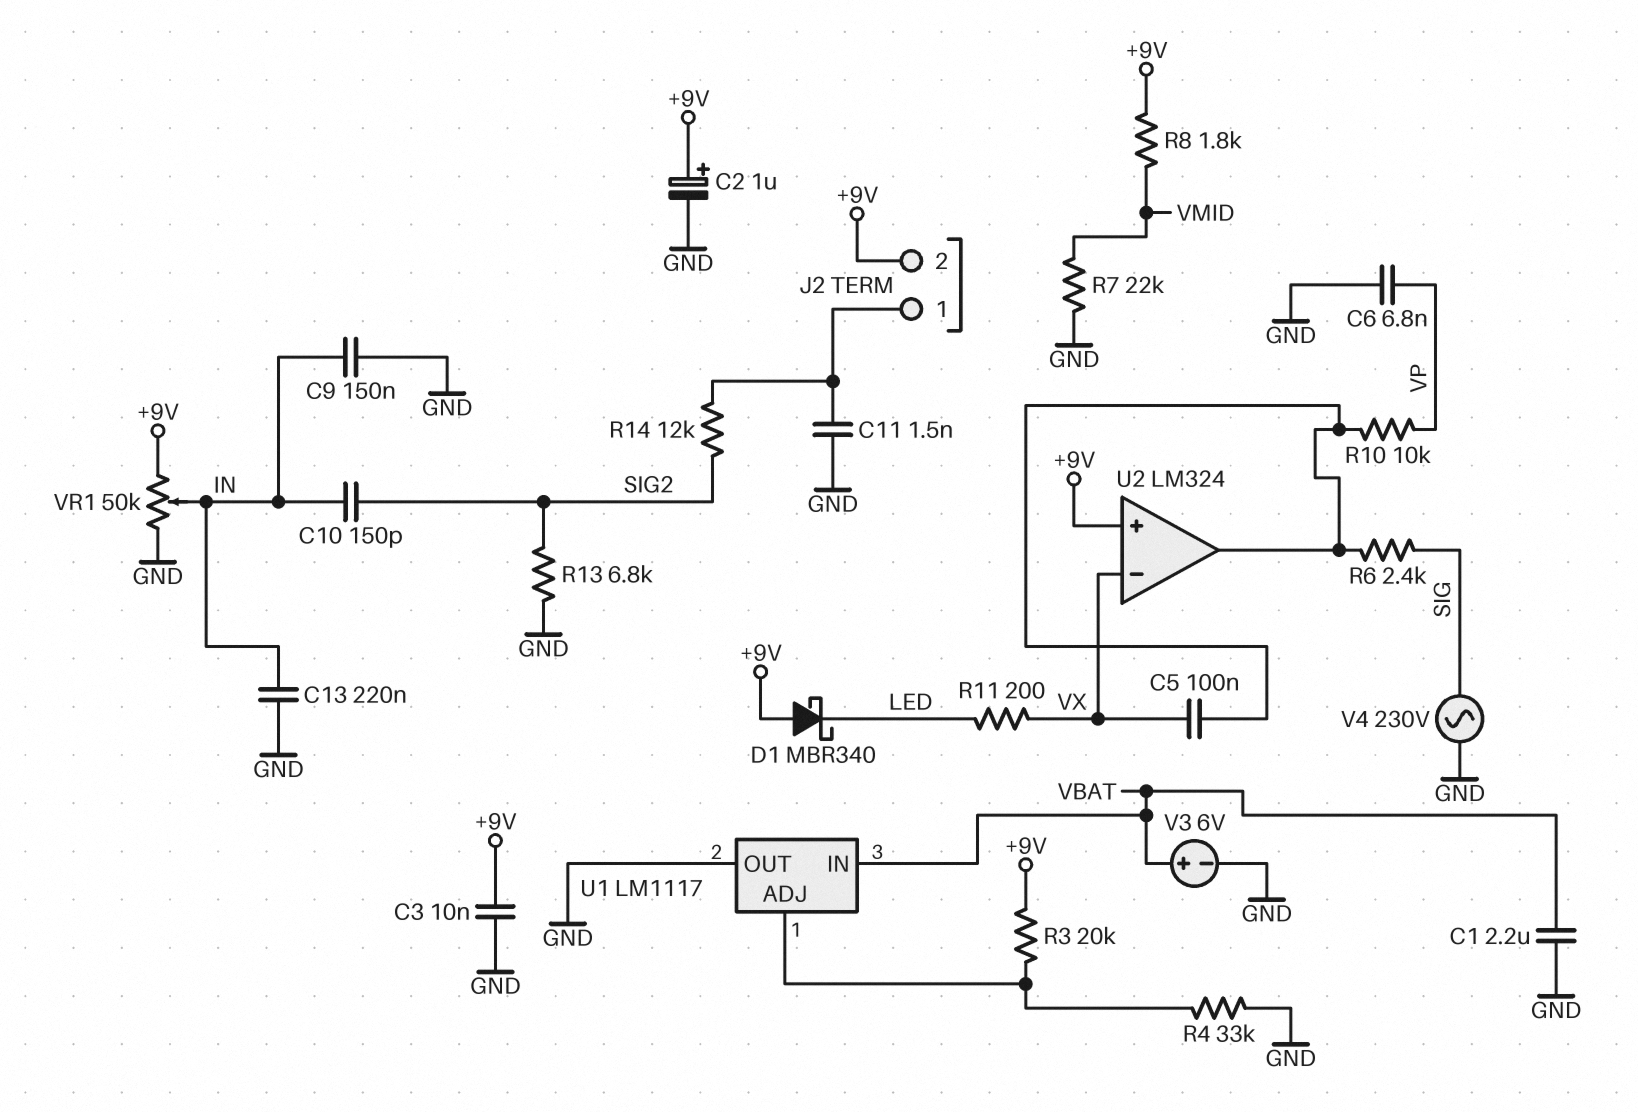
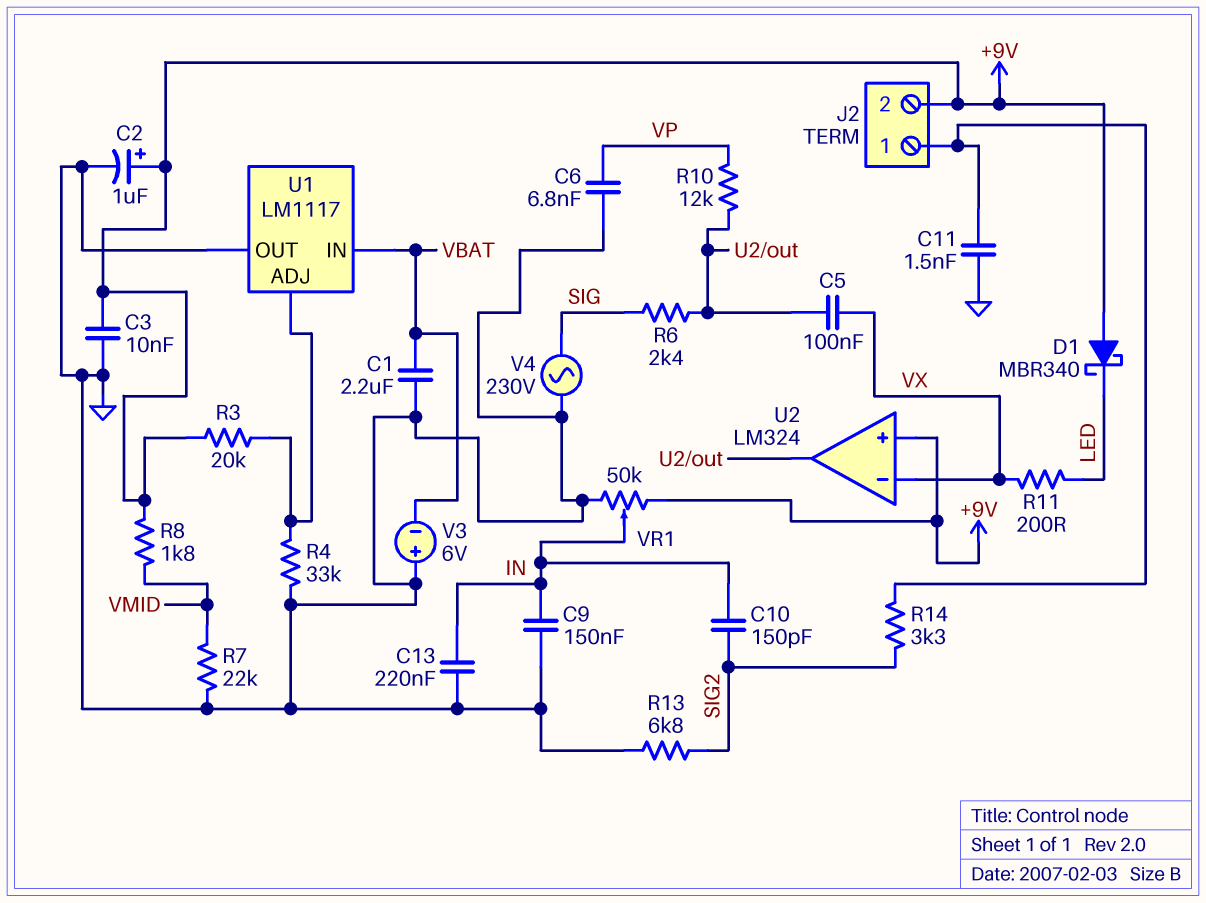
R10: 10k (U2/out, VP) -> 12k (U2/out, VP)
R14: 12k (J2/1, SIG2) -> 3.3k (J2/1, SIG2)
V3: 6V (plus VBAT, minus GND) -> 6V (plus GND, minus VBAT)

